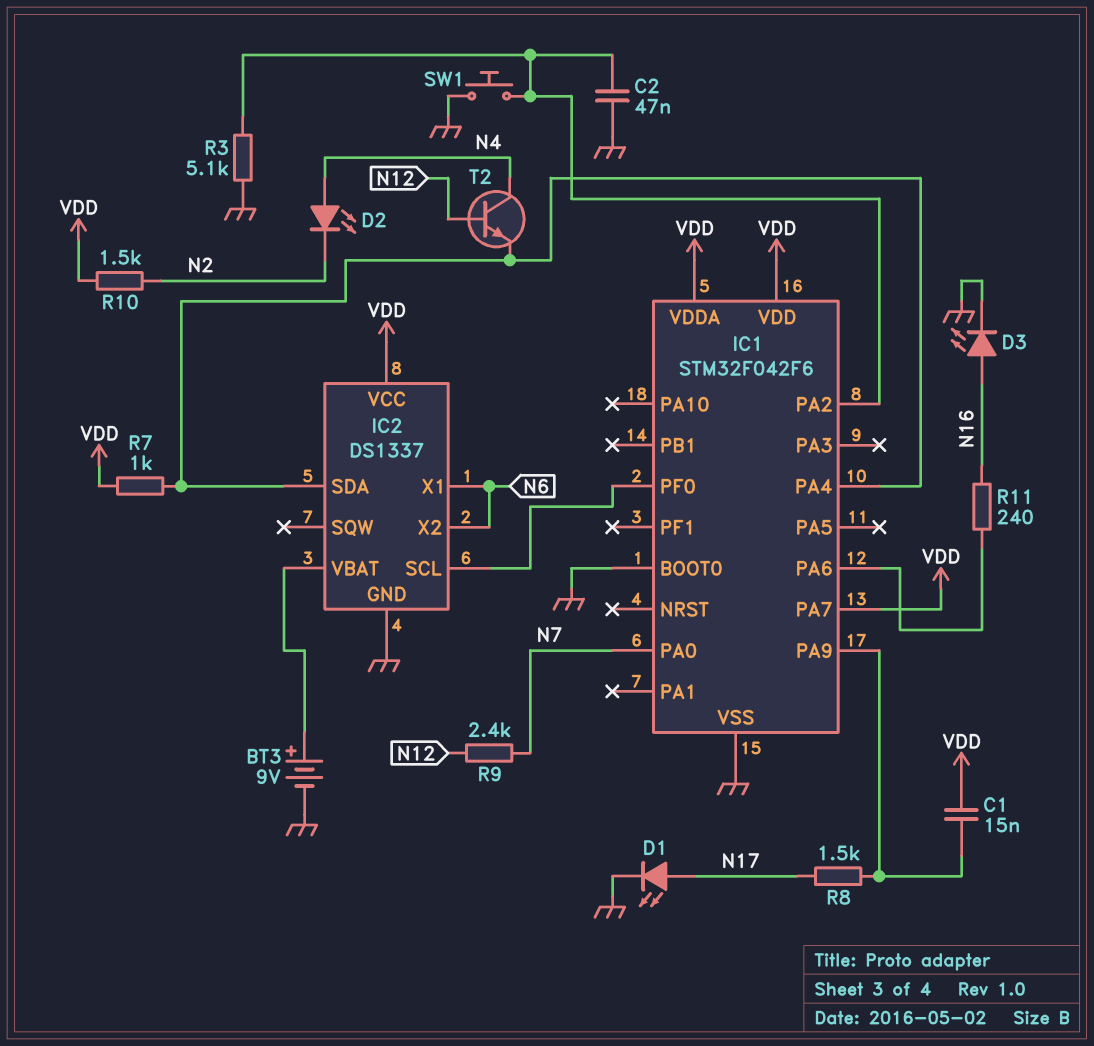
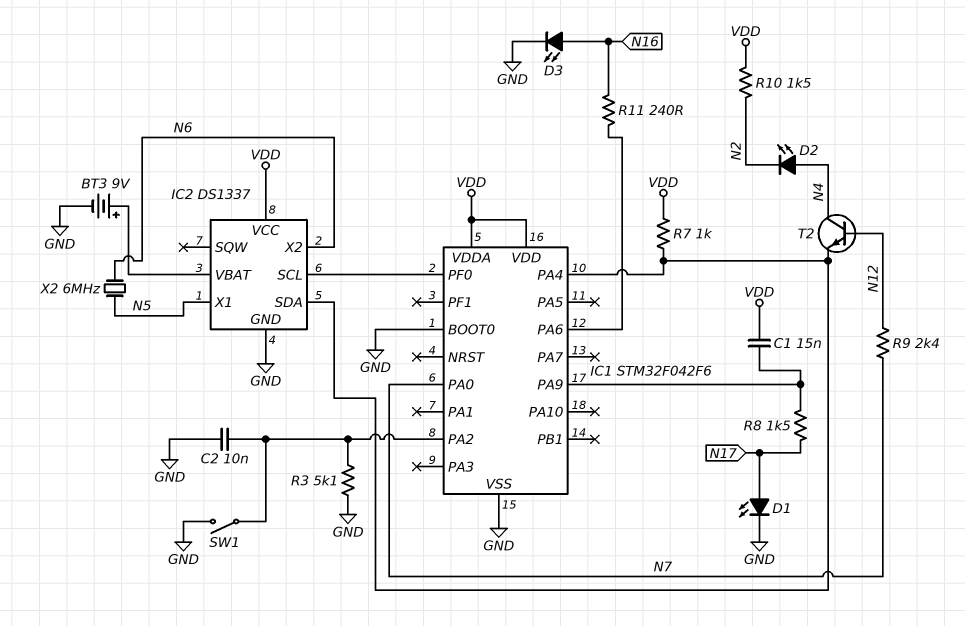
C2: 47nF (GND, IC1/PA2) -> 10nF (GND, IC1/PA2)
IC1 pin PA7: VDD -> none
IC2 pin X1: N6 -> N5
SW1: button (GND, IC1/PA2) -> switch (GND, IC1/PA2)
X2: none -> 6MHz (N5, N6)

